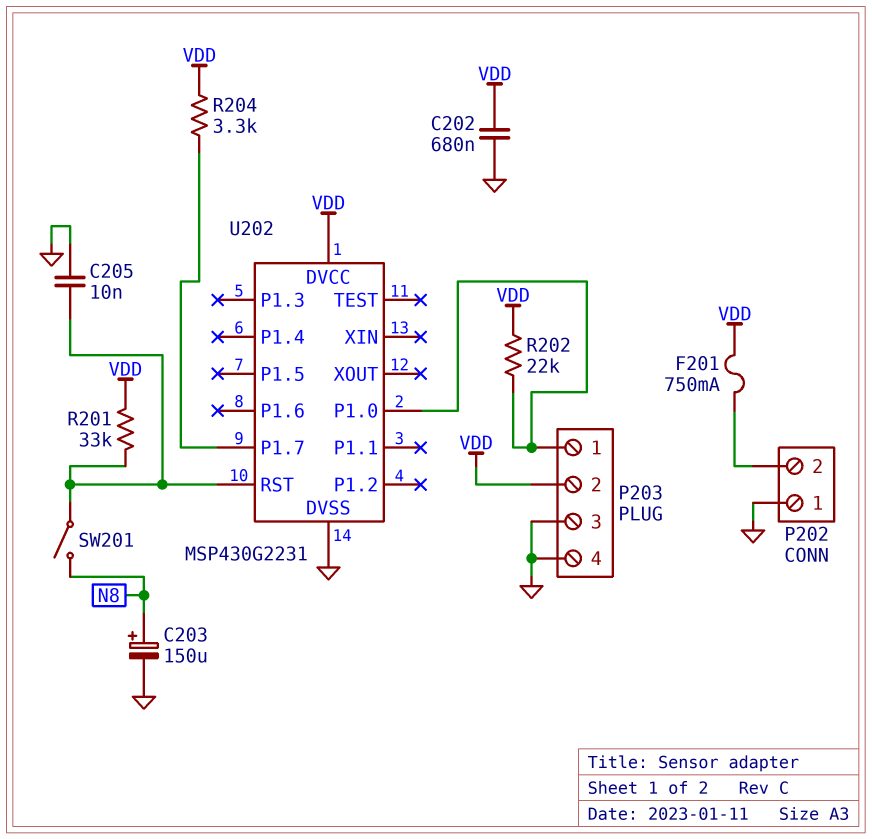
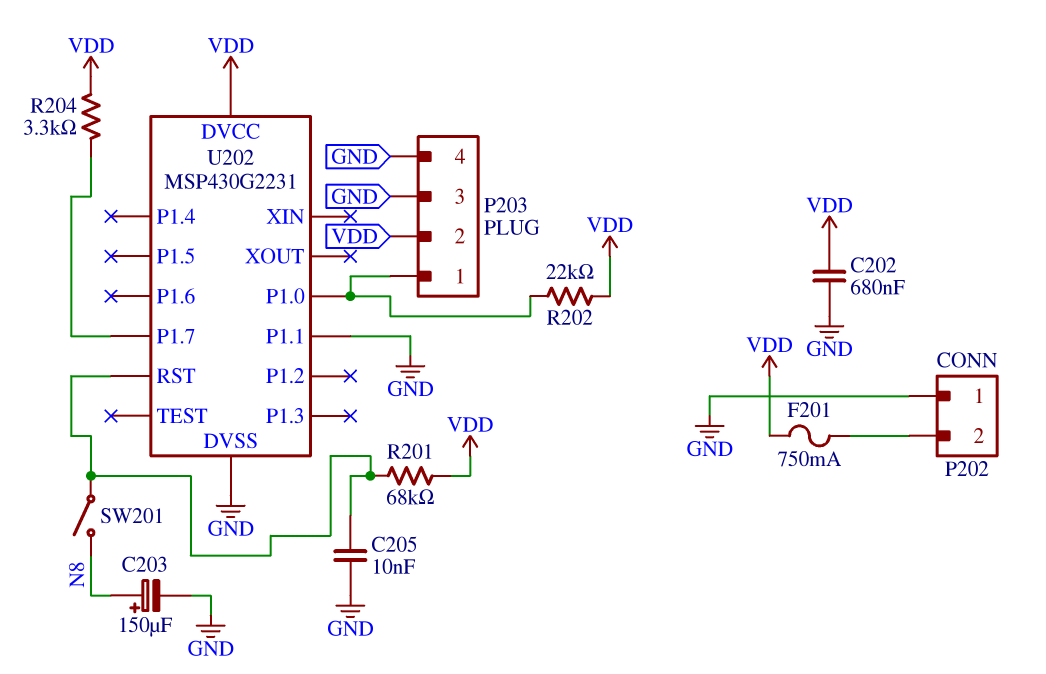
R201: 33k (U202/RST, VDD) -> 68k (U202/RST, VDD)
U202 pin P1.1: none -> GND

